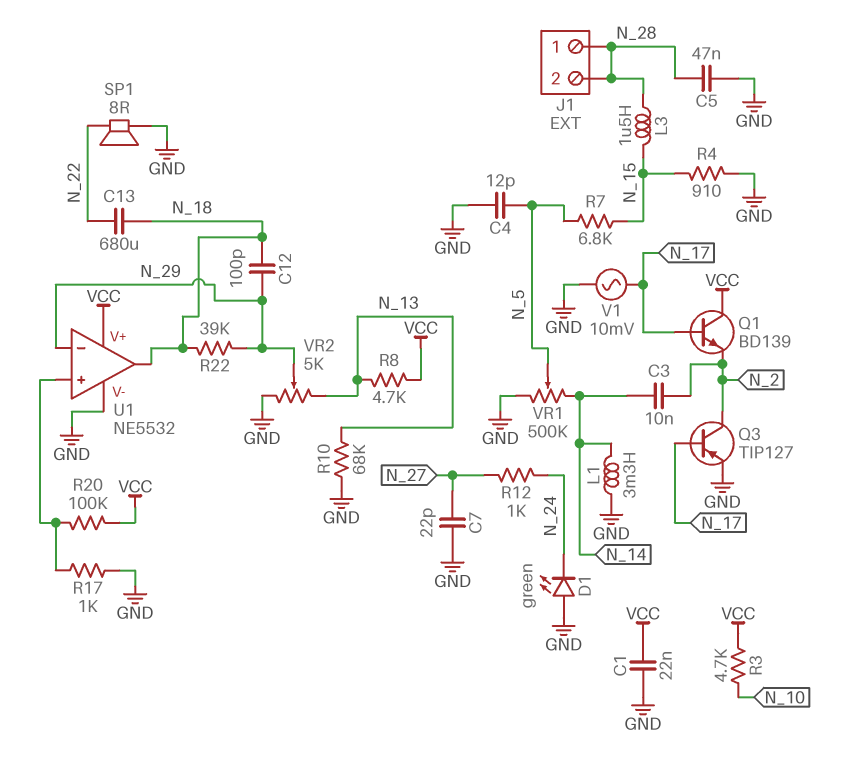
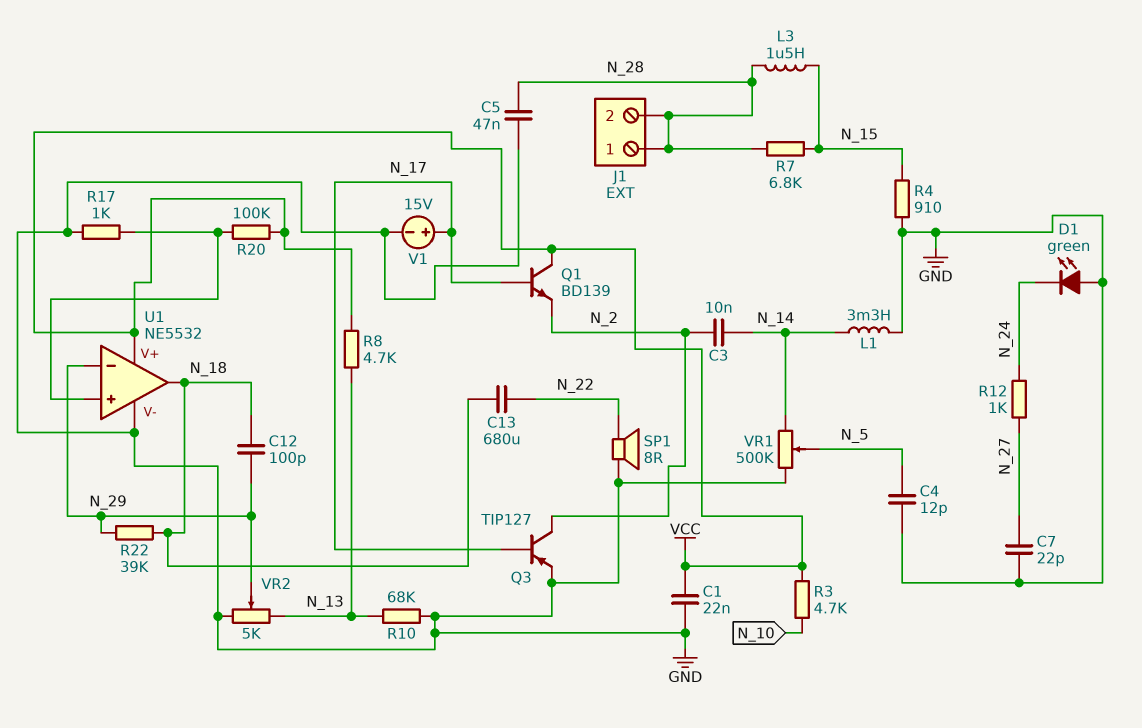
R7: 6.8k (N_5, N_15) -> 6.8k (N_15, N_28)
V1: AC 10mV (GND, N_17) -> 15V (plus N_17, minus GND)

